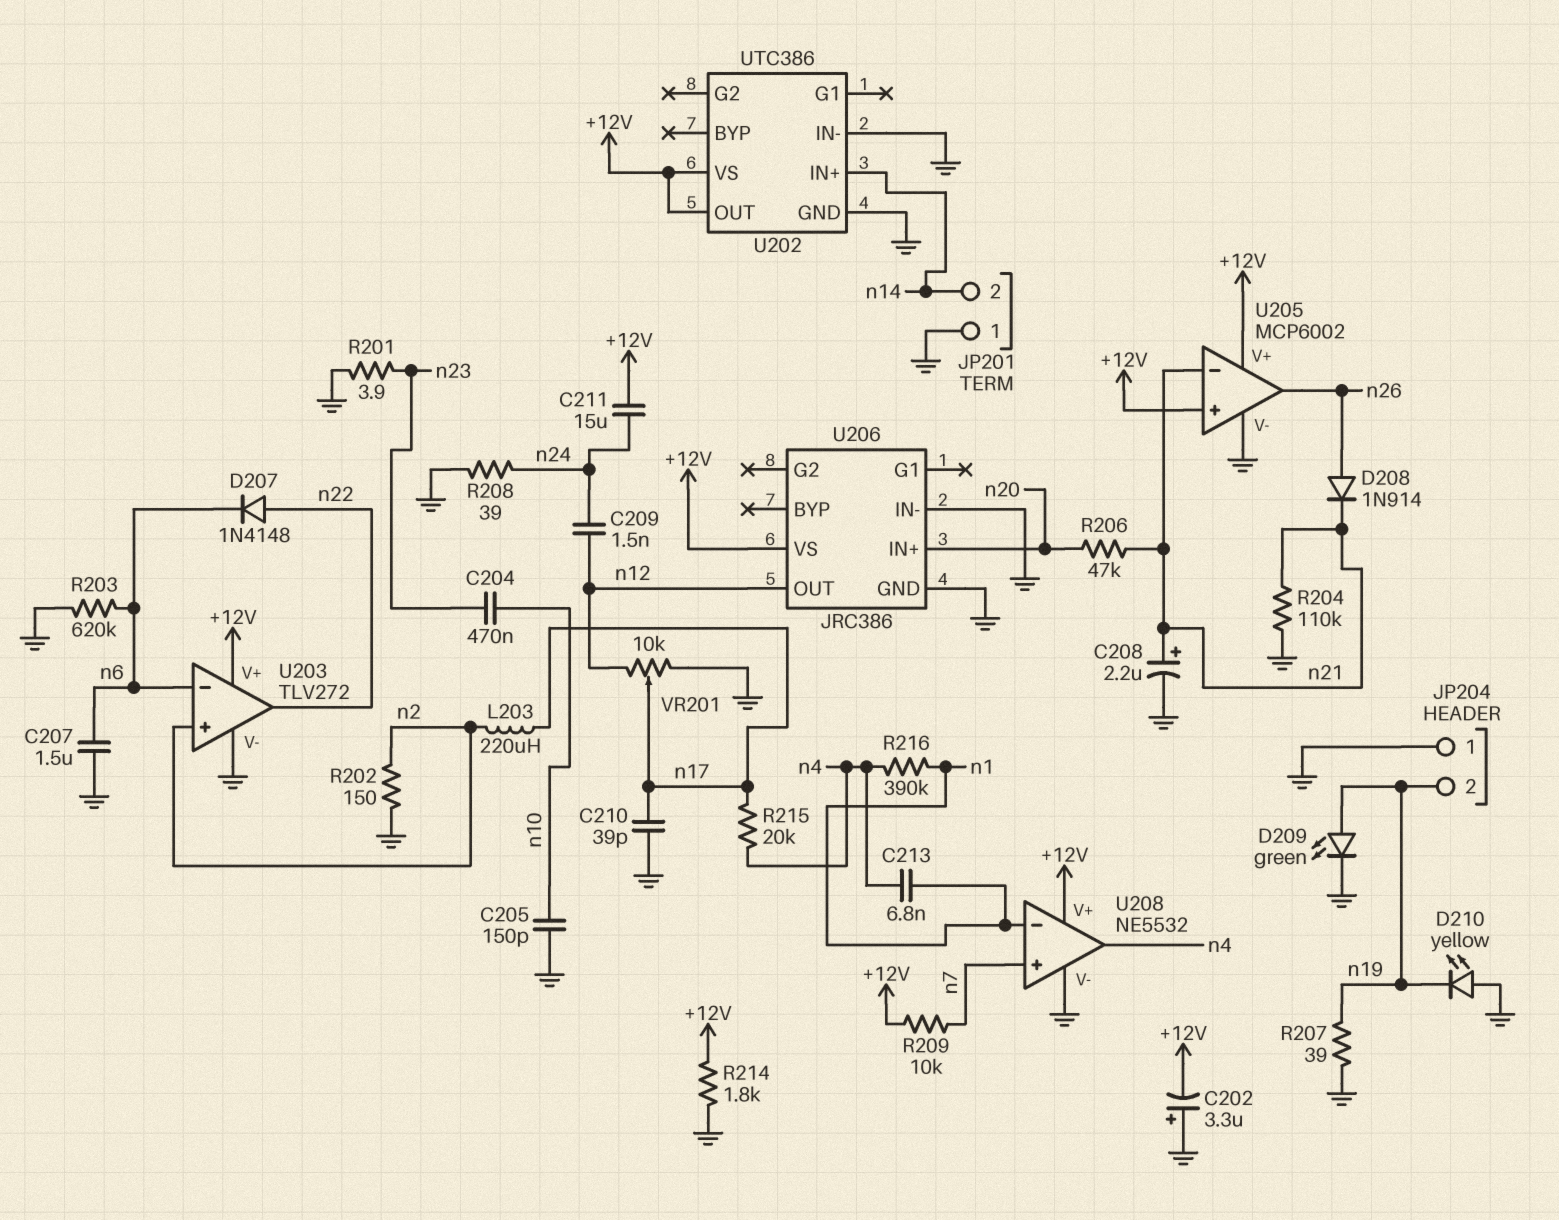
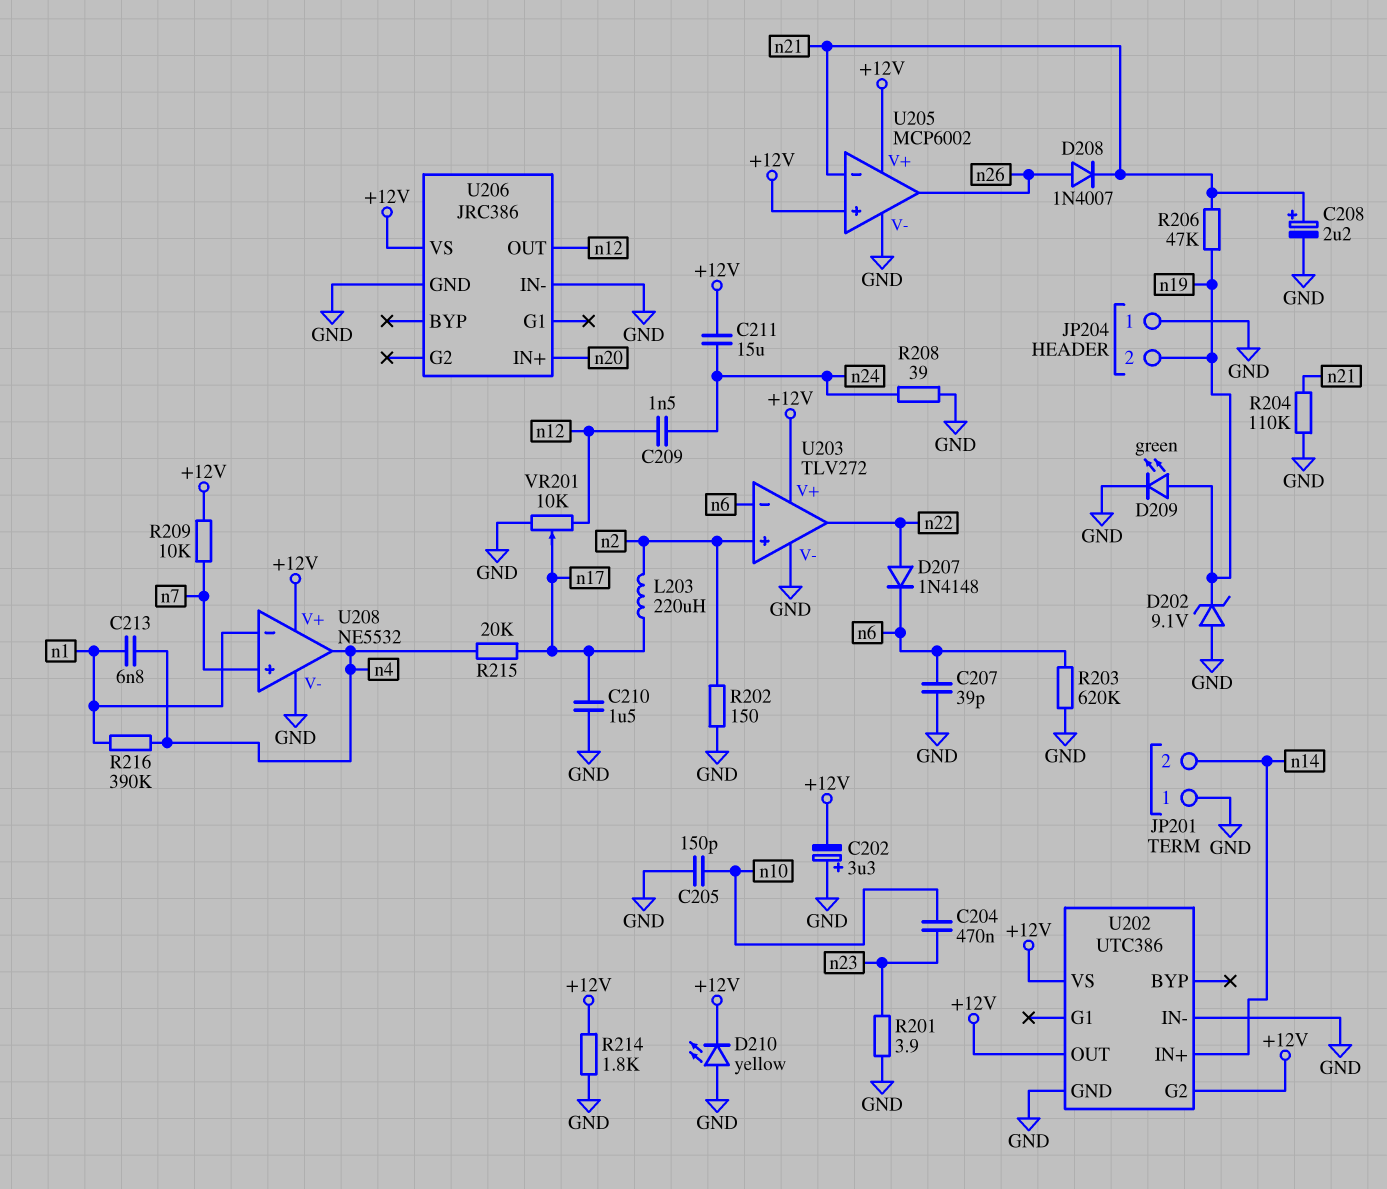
C207: 1.5uF (GND, n6) -> 39pF (GND, n6)
C210: 39pF (GND, n17) -> 1.5uF (GND, n17)
D202: none -> zener 9.1V (A GND, K n19)
D208: diode 1N914 (A n26, K n21) -> diode 1N4007 (A n26, K n21)
D210: LED yellow (A GND, K n19) -> LED yellow (A GND, K +12V)
R206: 47k (n20, n21) -> 47k (n19, n21)
R207: 39 (GND, n19) -> none
U202 pin G2: none -> +12V

